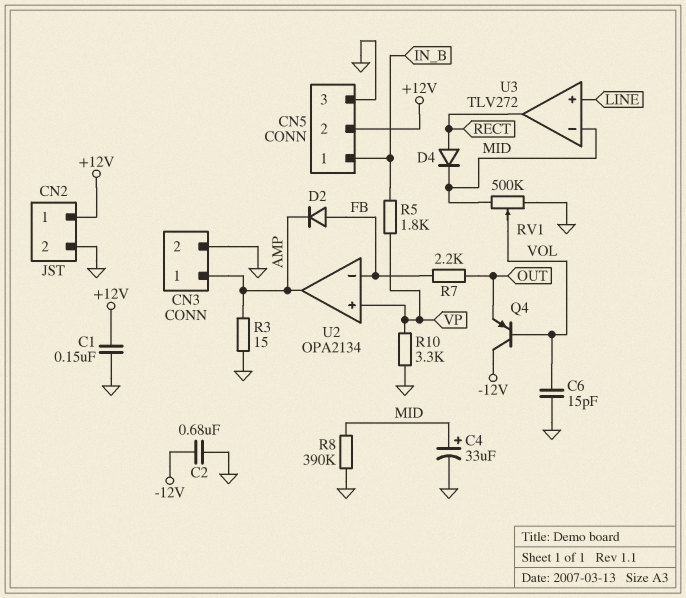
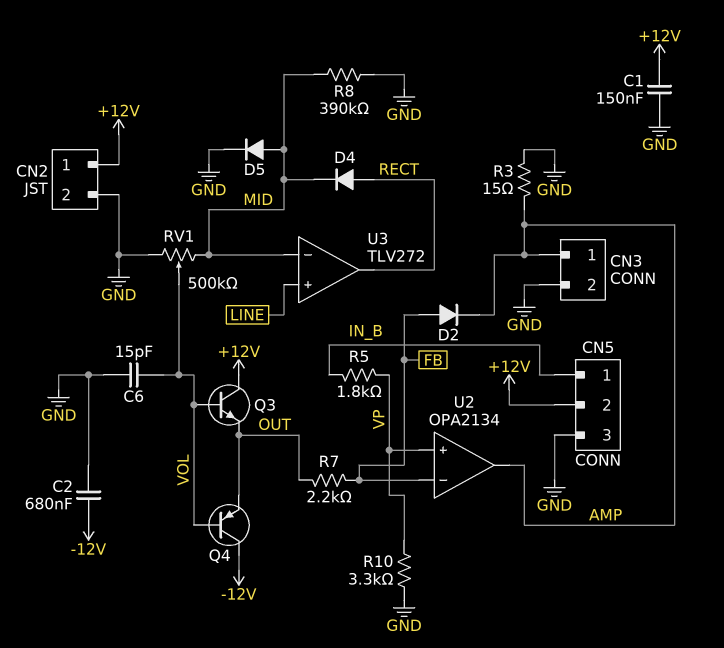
C4: 33uF (plus MID, minus GND) -> none
D5: none -> diode (A MID, K GND)
Q3: none -> NPN (B VOL, C +12V, E OUT)

